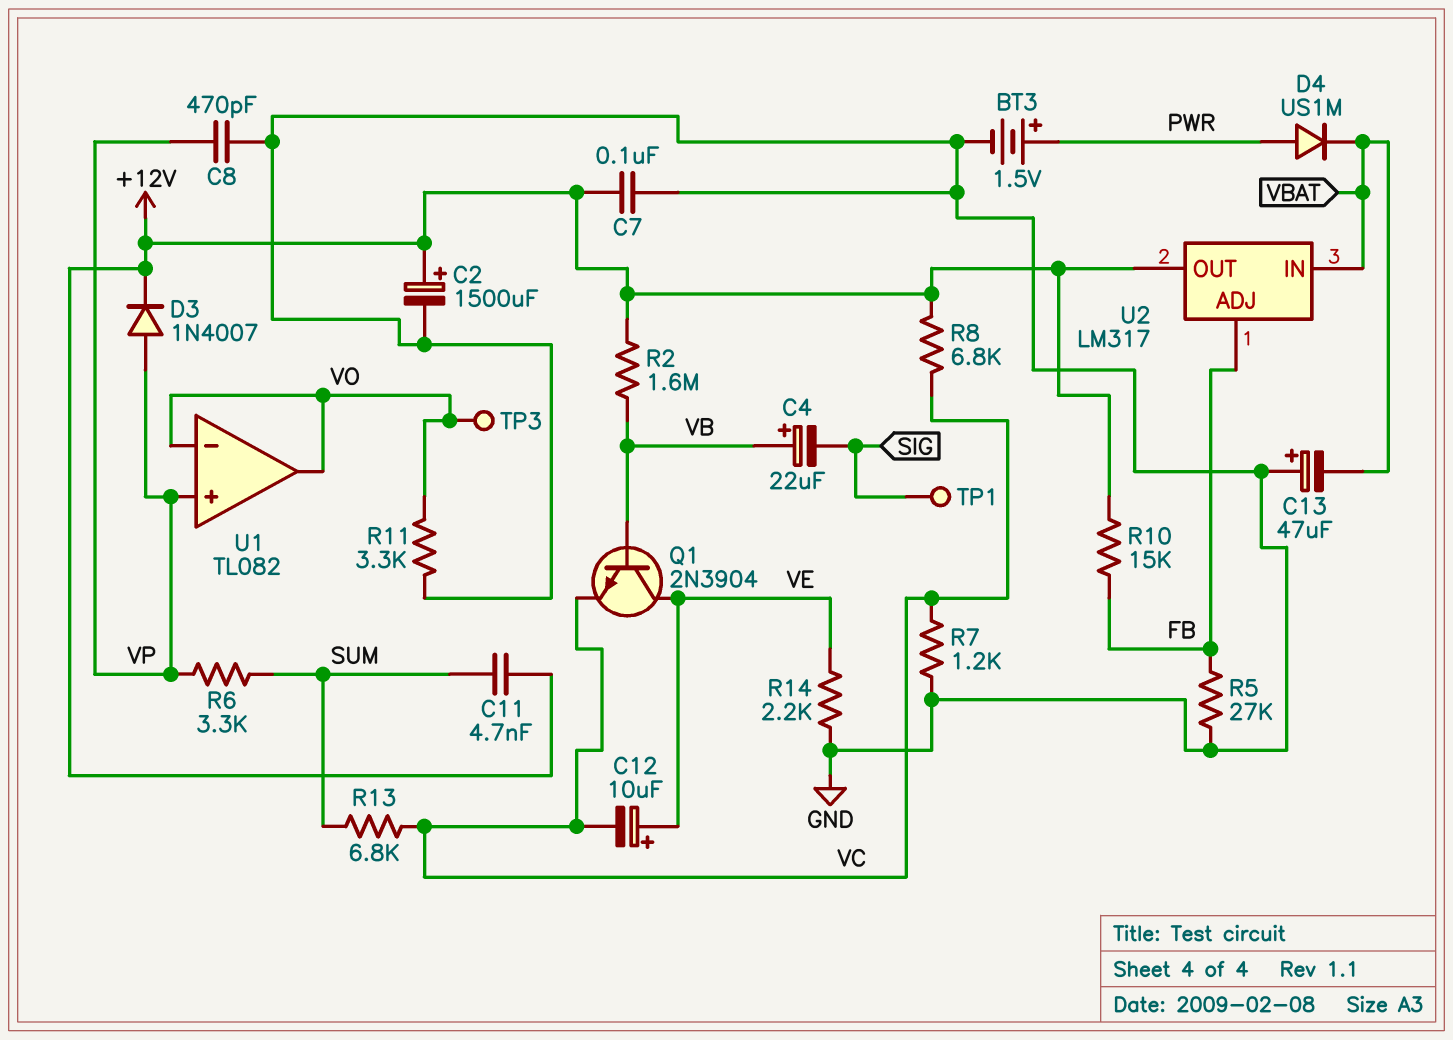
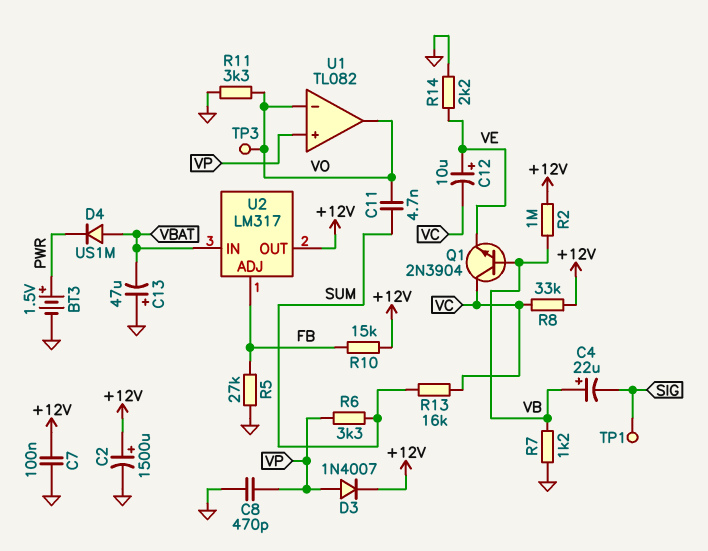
C11: 4.7nF (+12V, SUM) -> 4.7nF (SUM, VO)
D4: diode US1M (A PWR, K VBAT) -> diode US1M (A VBAT, K PWR)
Q1: NPN 2N3904 (B VB, C VE, E VC) -> NPN 2N3904 (B VB, C VC, E VE)
R2: 1.6M (+12V, VB) -> 1M (+12V, VB)
R7: 1.2k (GND, VC) -> 1.2k (GND, VB)
R8: 6.8k (+12V, VC) -> 33k (+12V, VC)
R13: 6.8k (SUM, VC) -> 16k (SUM, VC)

